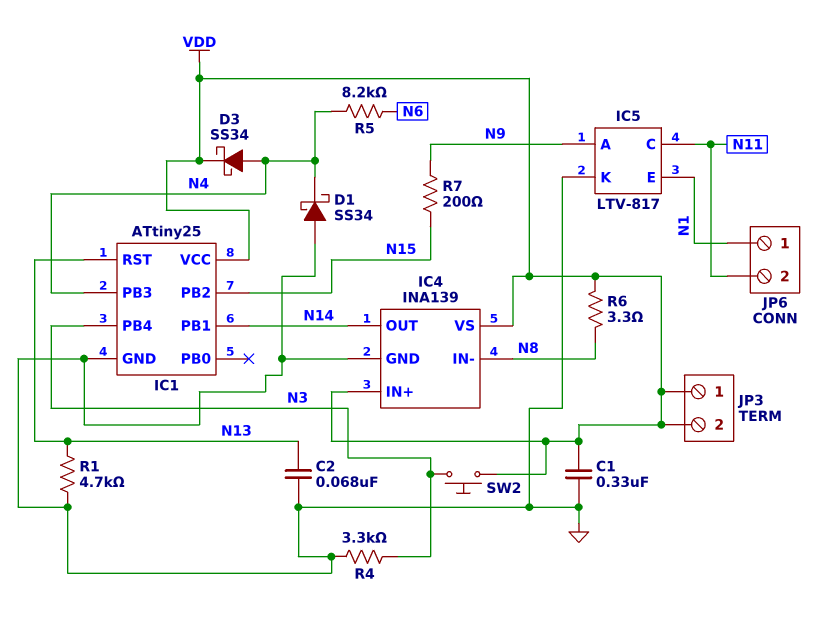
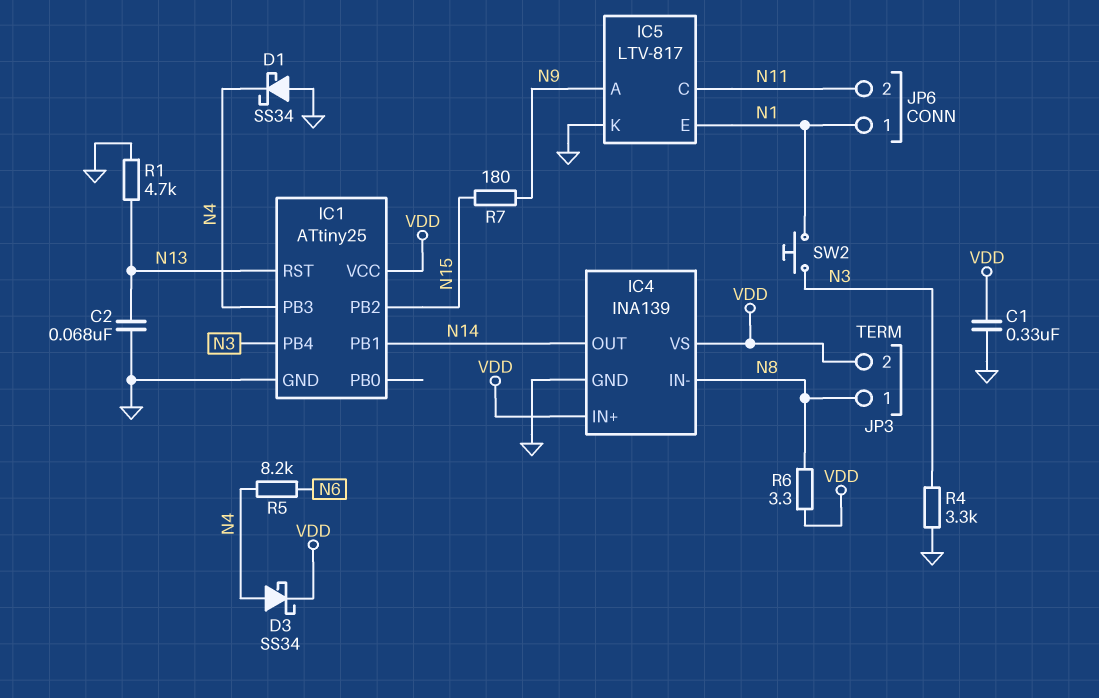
JP3 pin 1: VDD -> N8
R7: 200 (N9, N15) -> 180 (N9, N15)
SW2: button (N3, VDD) -> button (N1, N3)

